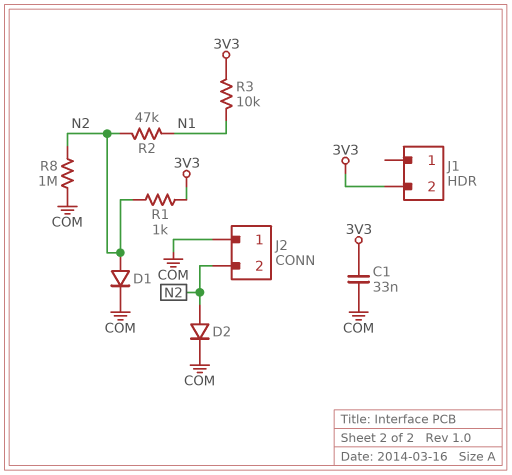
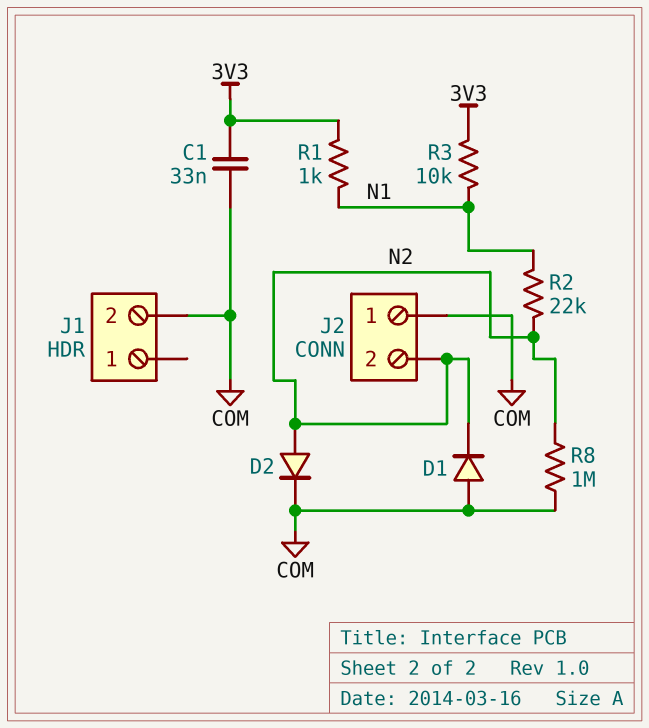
D1: diode (A N2, K COM) -> diode (A COM, K N2)
J1 pin 2: 3V3 -> COM
R1: 1k (3V3, N2) -> 1k (3V3, N1)
R2: 47k (N1, N2) -> 22k (N1, N2)

